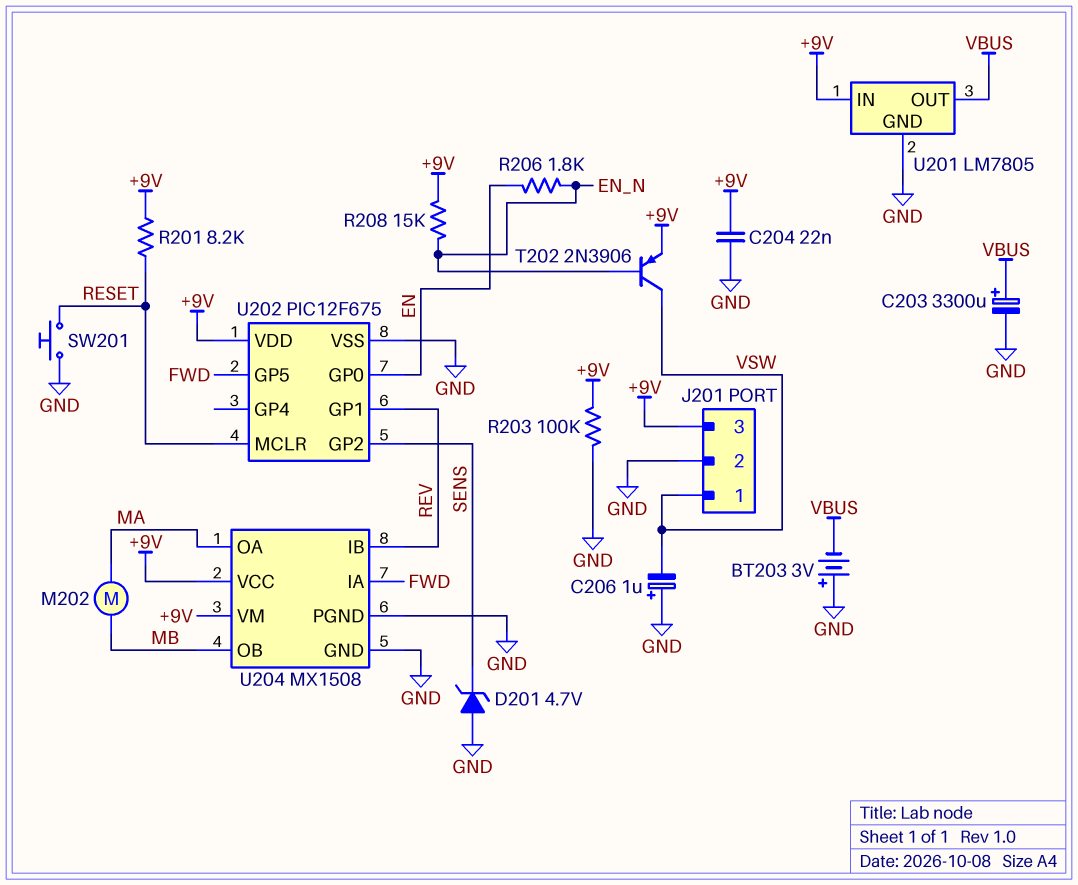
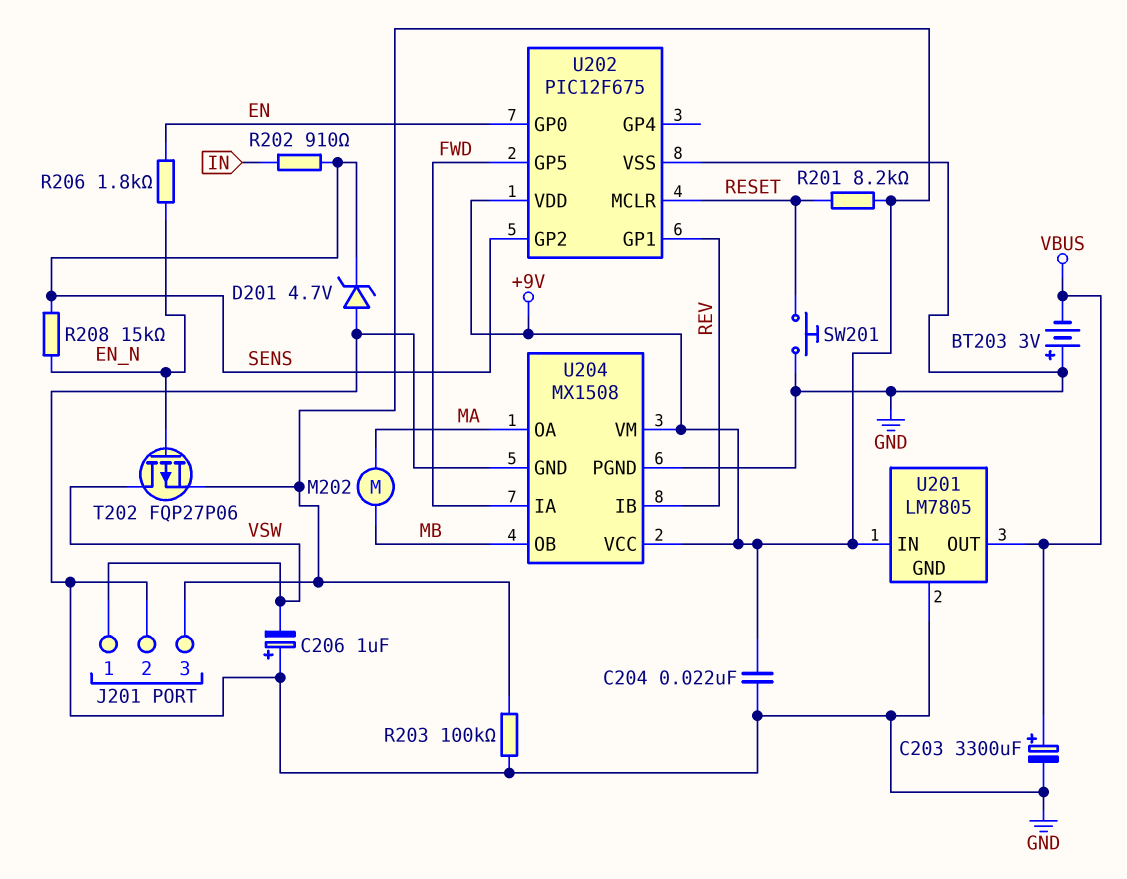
R202: none -> 910 (IN, SENS)
R208: 15k (+9V, EN_N) -> 15k (EN_N, SENS)
T202: PNP 2N3906 (B EN_N, C VSW, E +9V) -> PMOS FQP27P06 (G EN_N, D VSW, S +9V)

